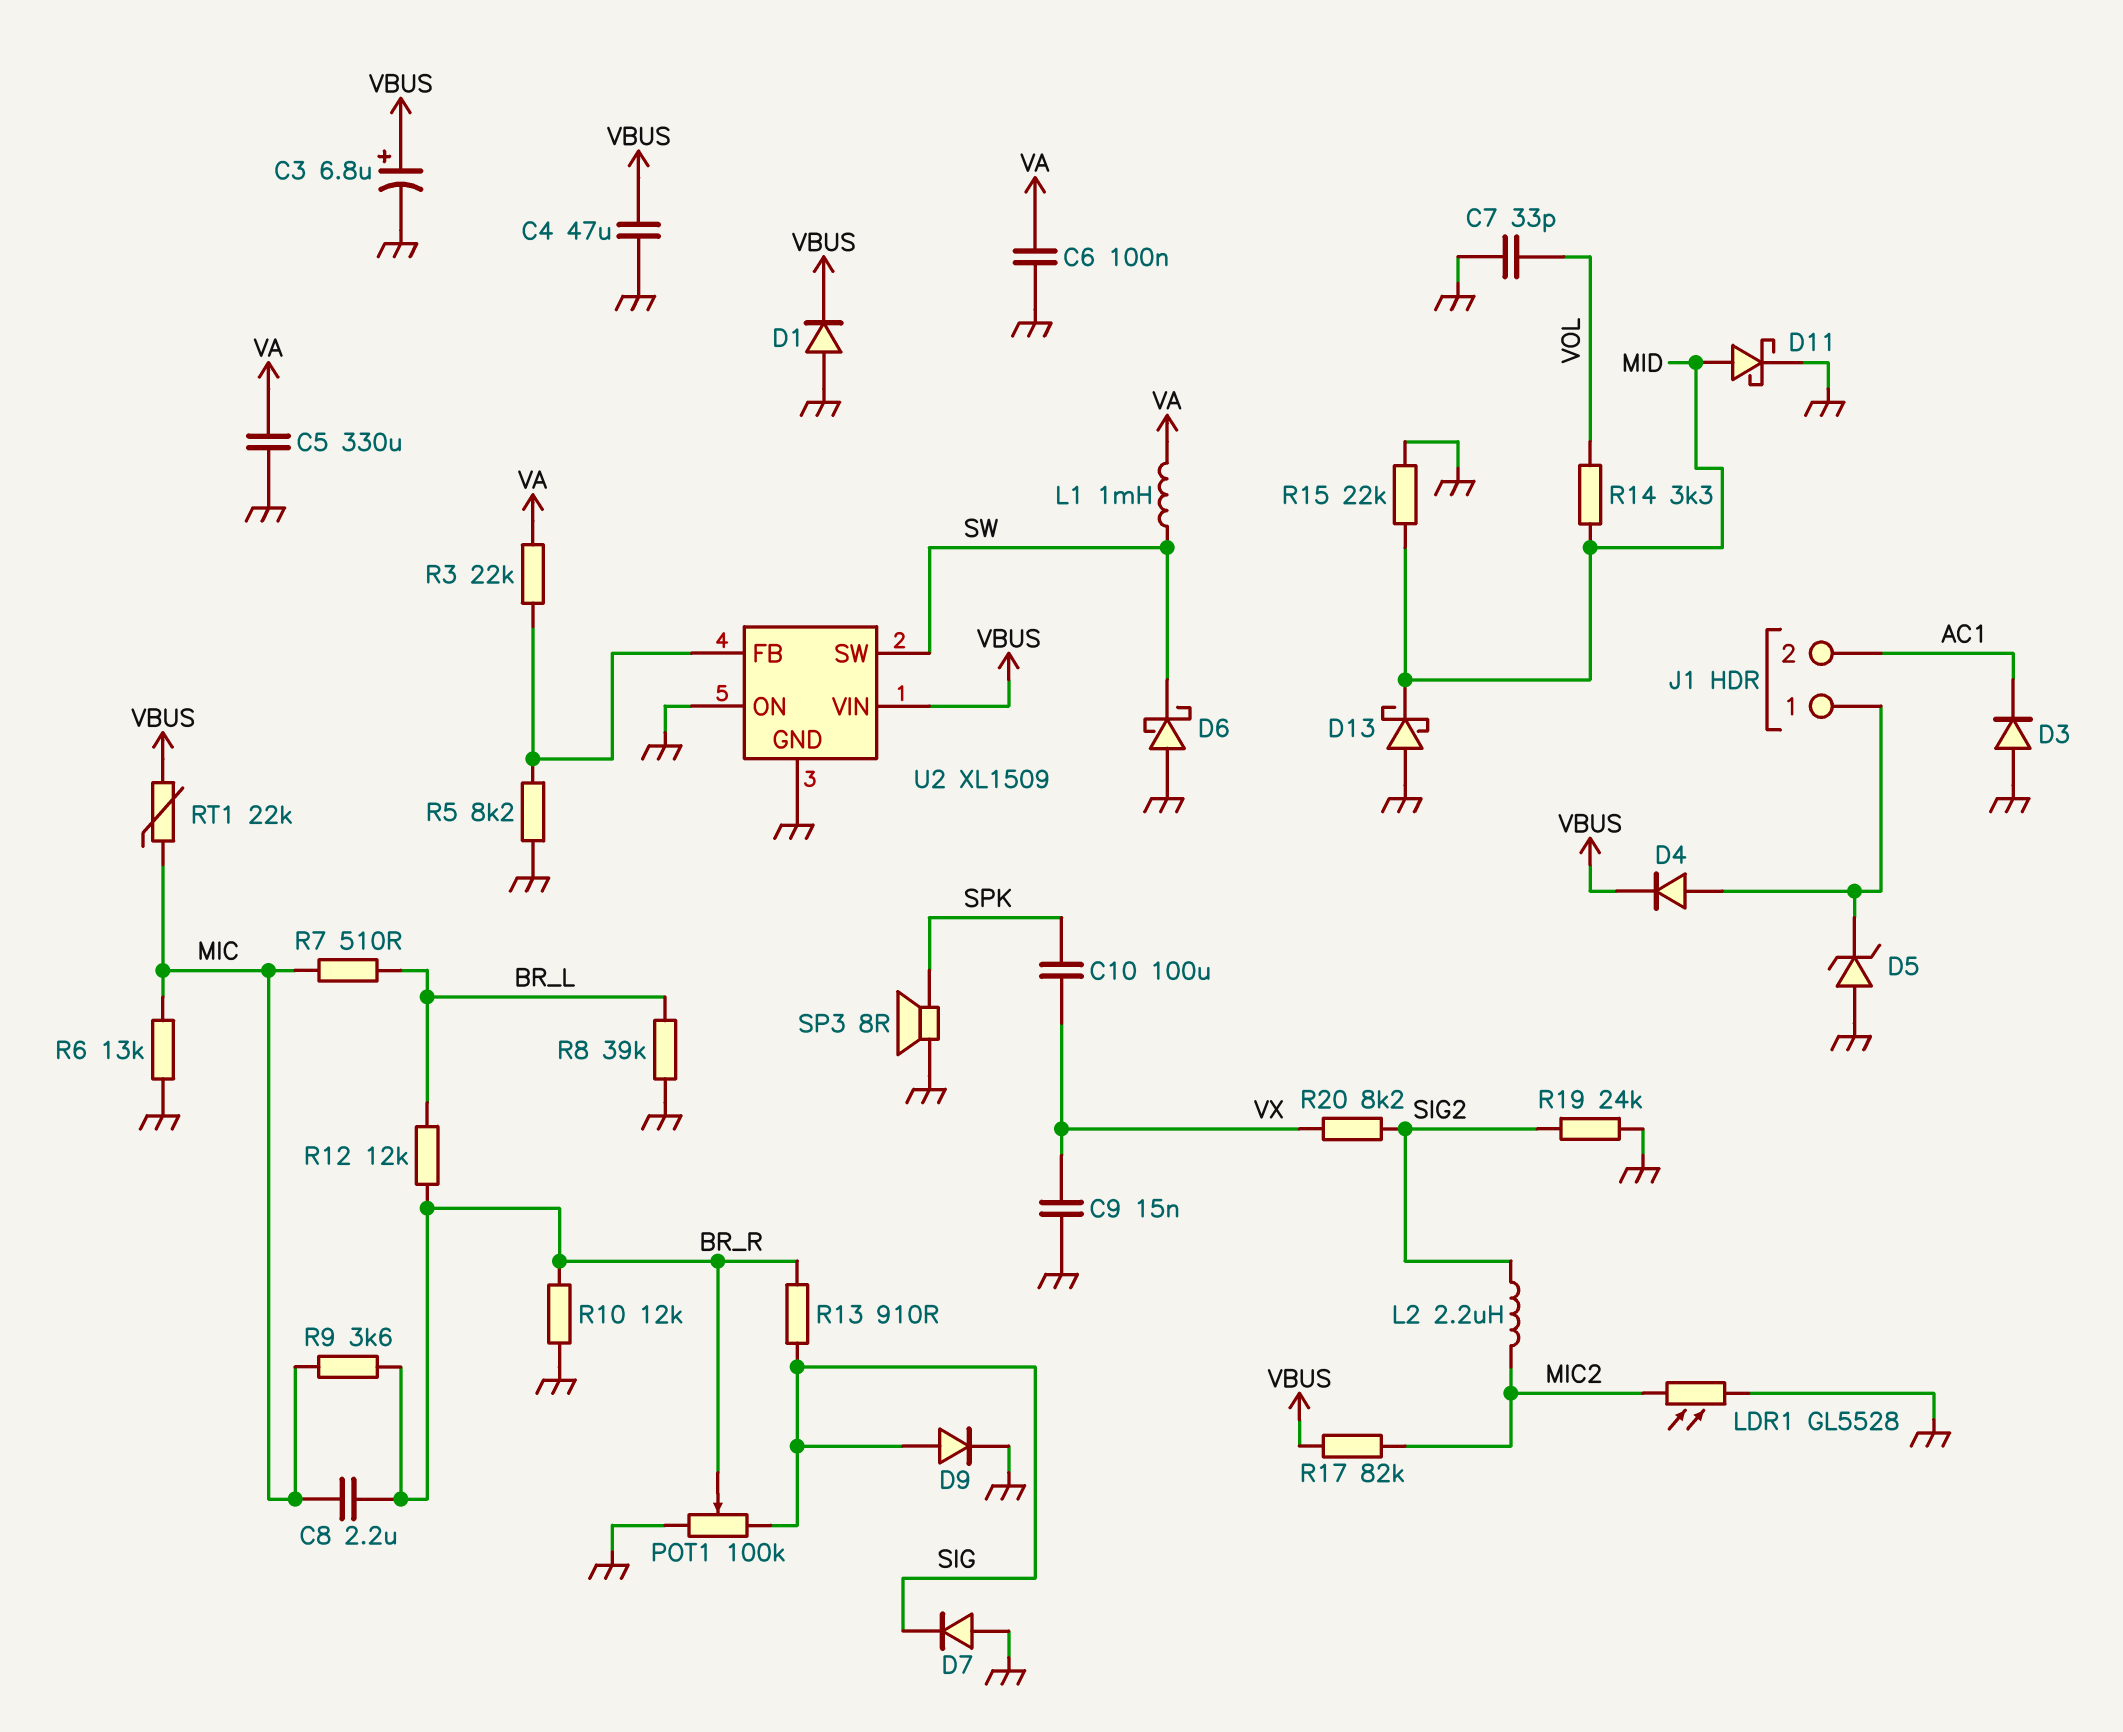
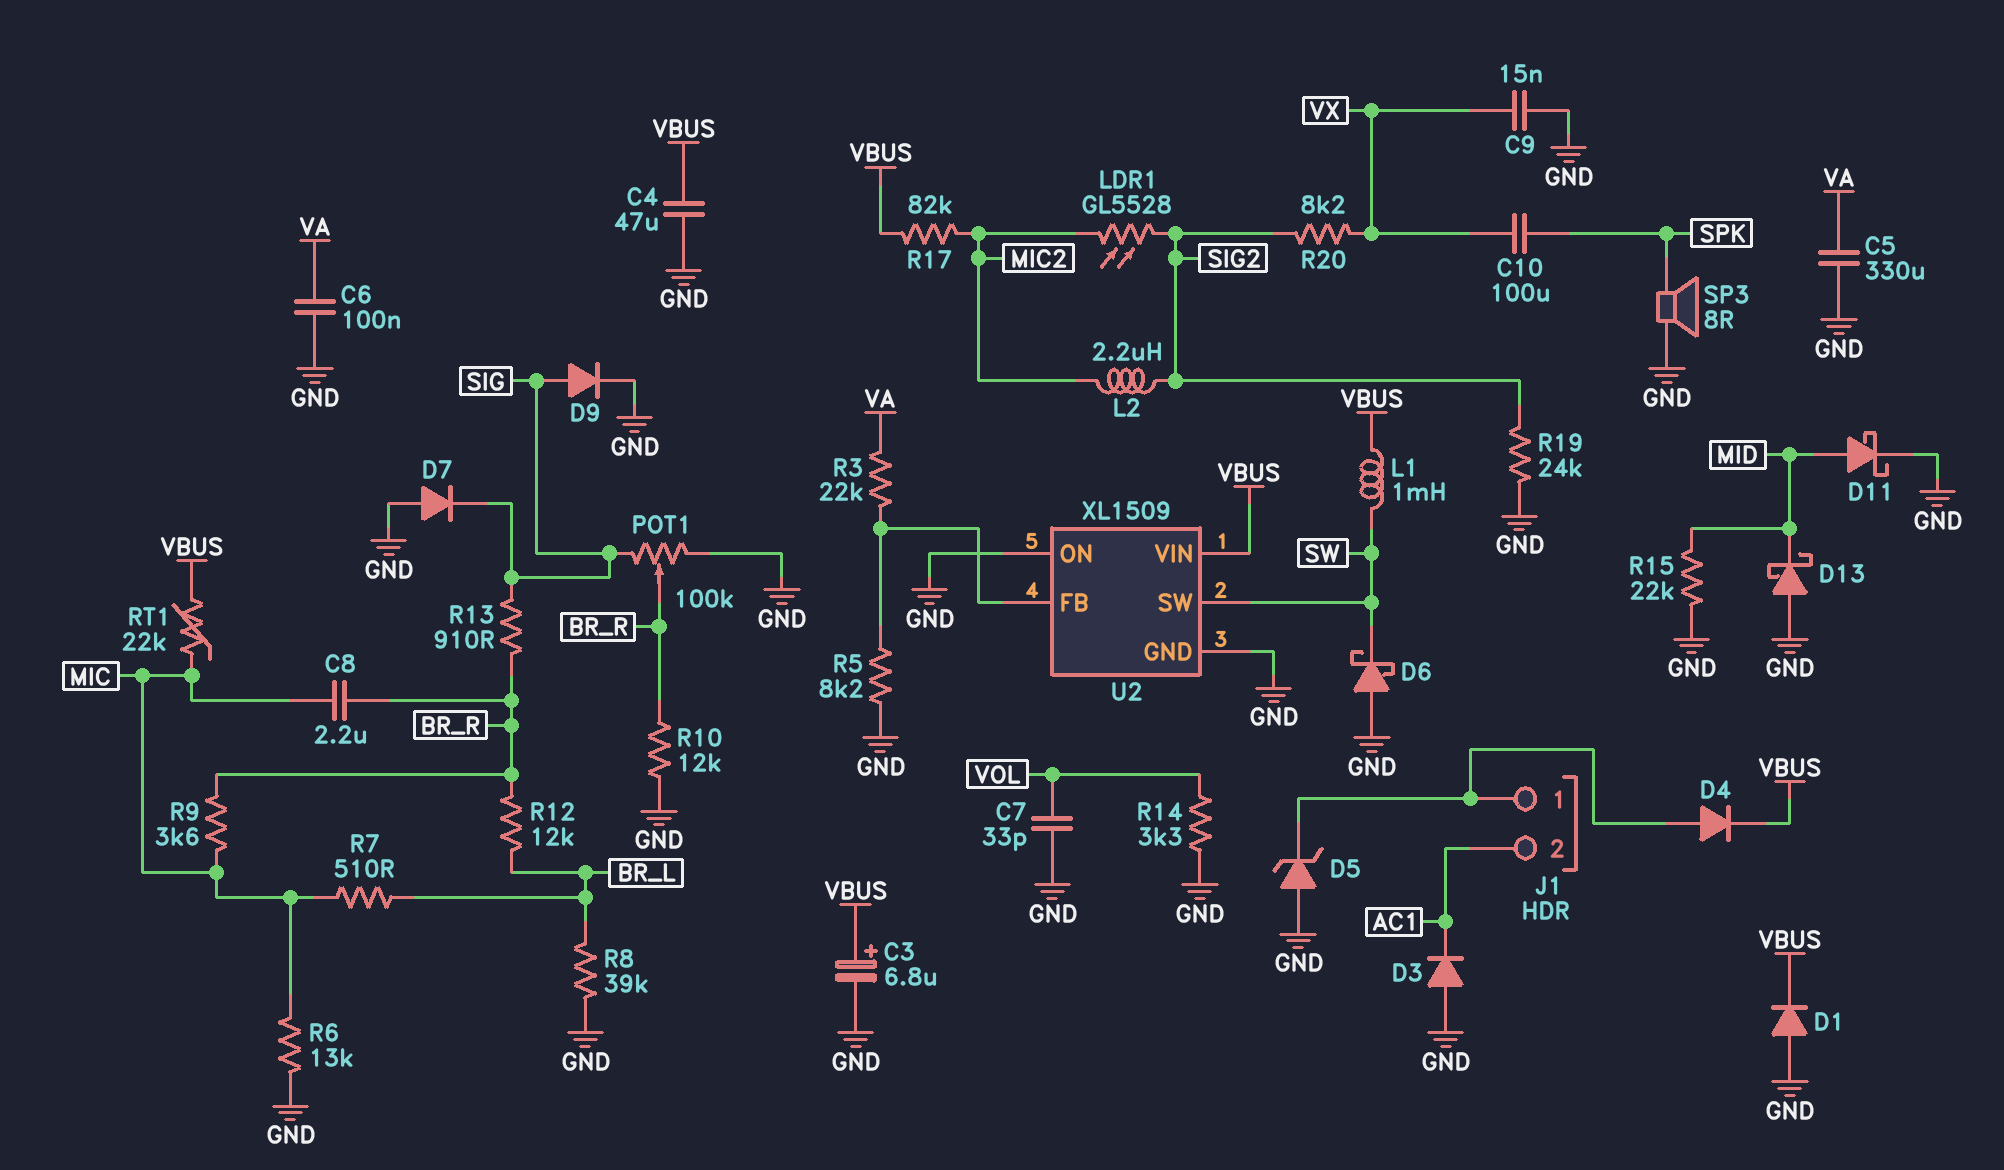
L1: 1mH (SW, VA) -> 1mH (SW, VBUS)
LDR1: GL5528 (GND, MIC2) -> GL5528 (MIC2, SIG2)
R14: 3.3k (MID, VOL) -> 3.3k (GND, VOL)

